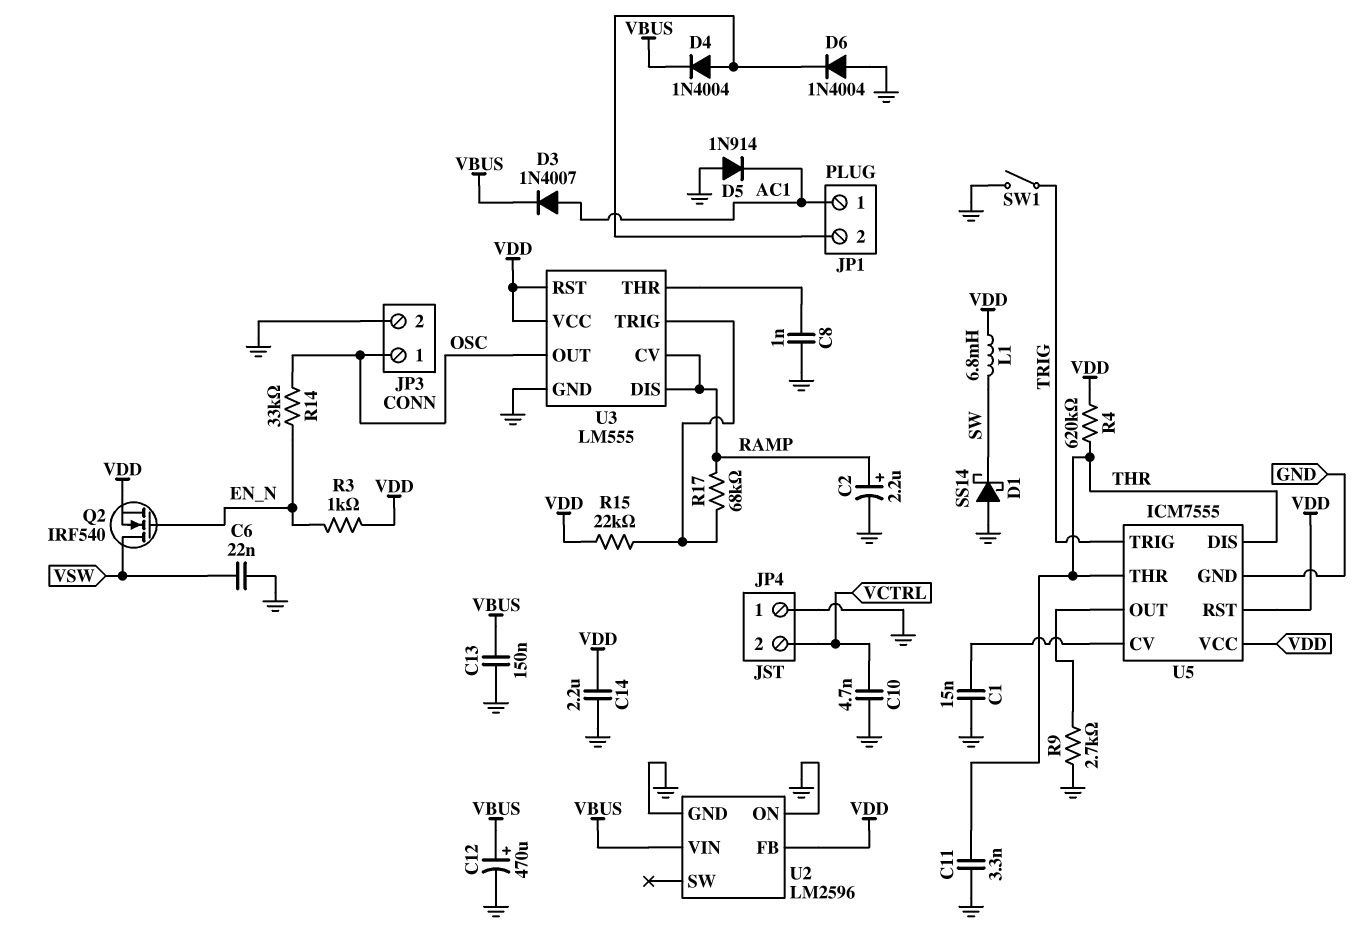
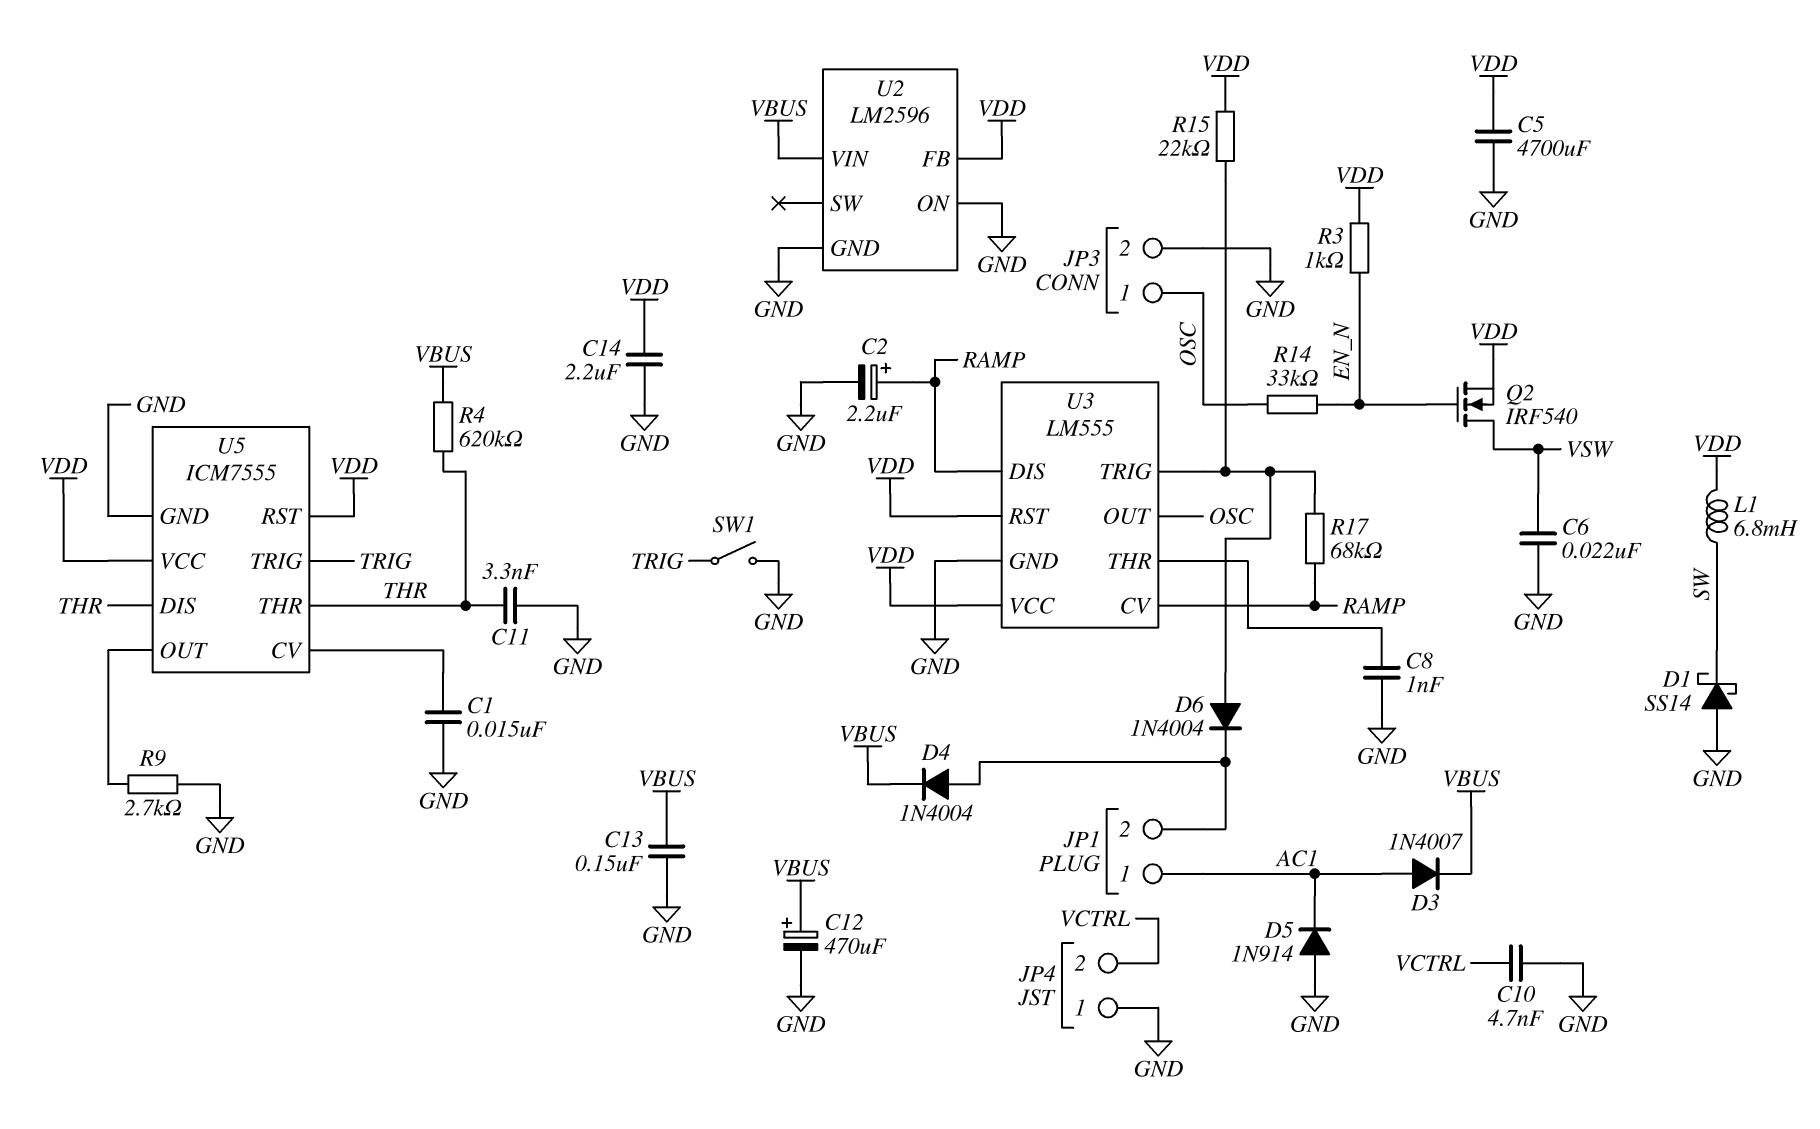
C5: none -> 4700uF (GND, VDD)
D6: diode 1N4004 (A GND, K JP1/2) -> diode 1N4004 (A U3/TRIG, K JP1/2)
R4: 620k (THR, VDD) -> 620k (THR, VBUS)

